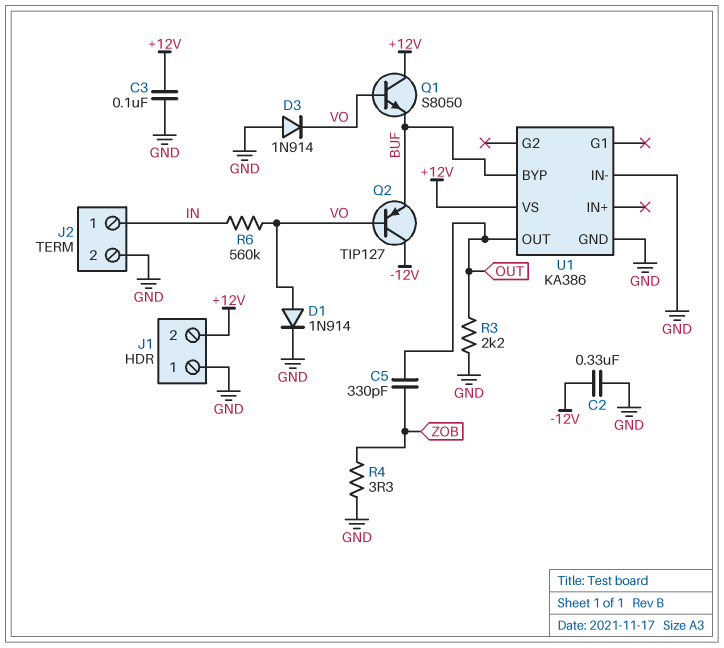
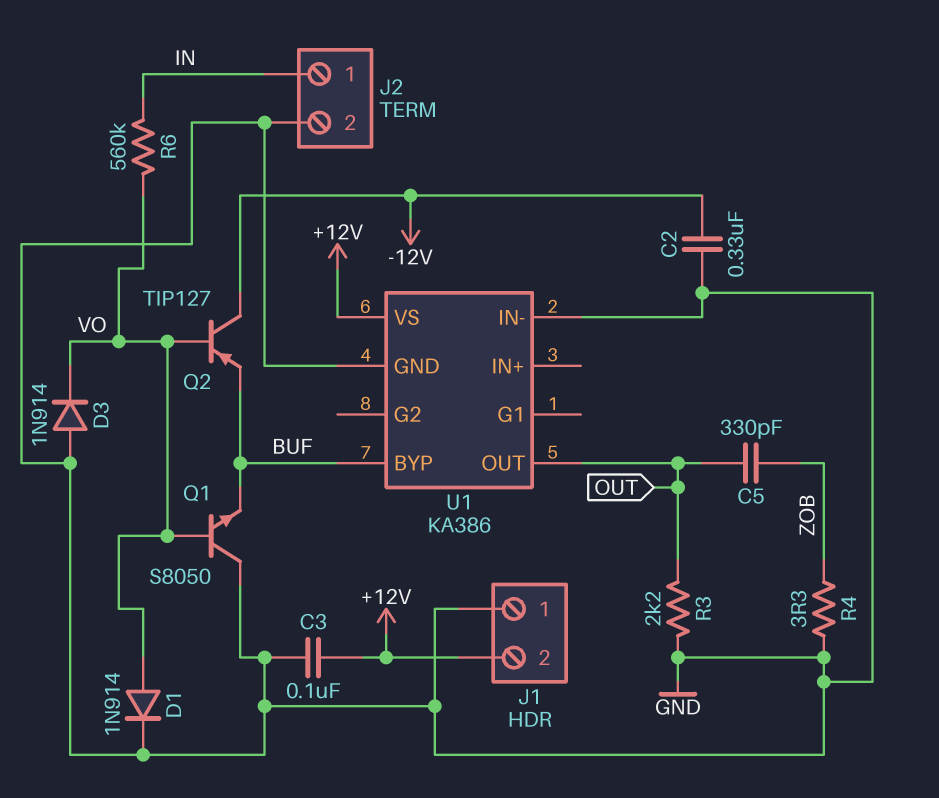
Q1: NPN S8050 (B VO, C +12V, E BUF) -> NPN S8050 (B VO, C GND, E BUF)

